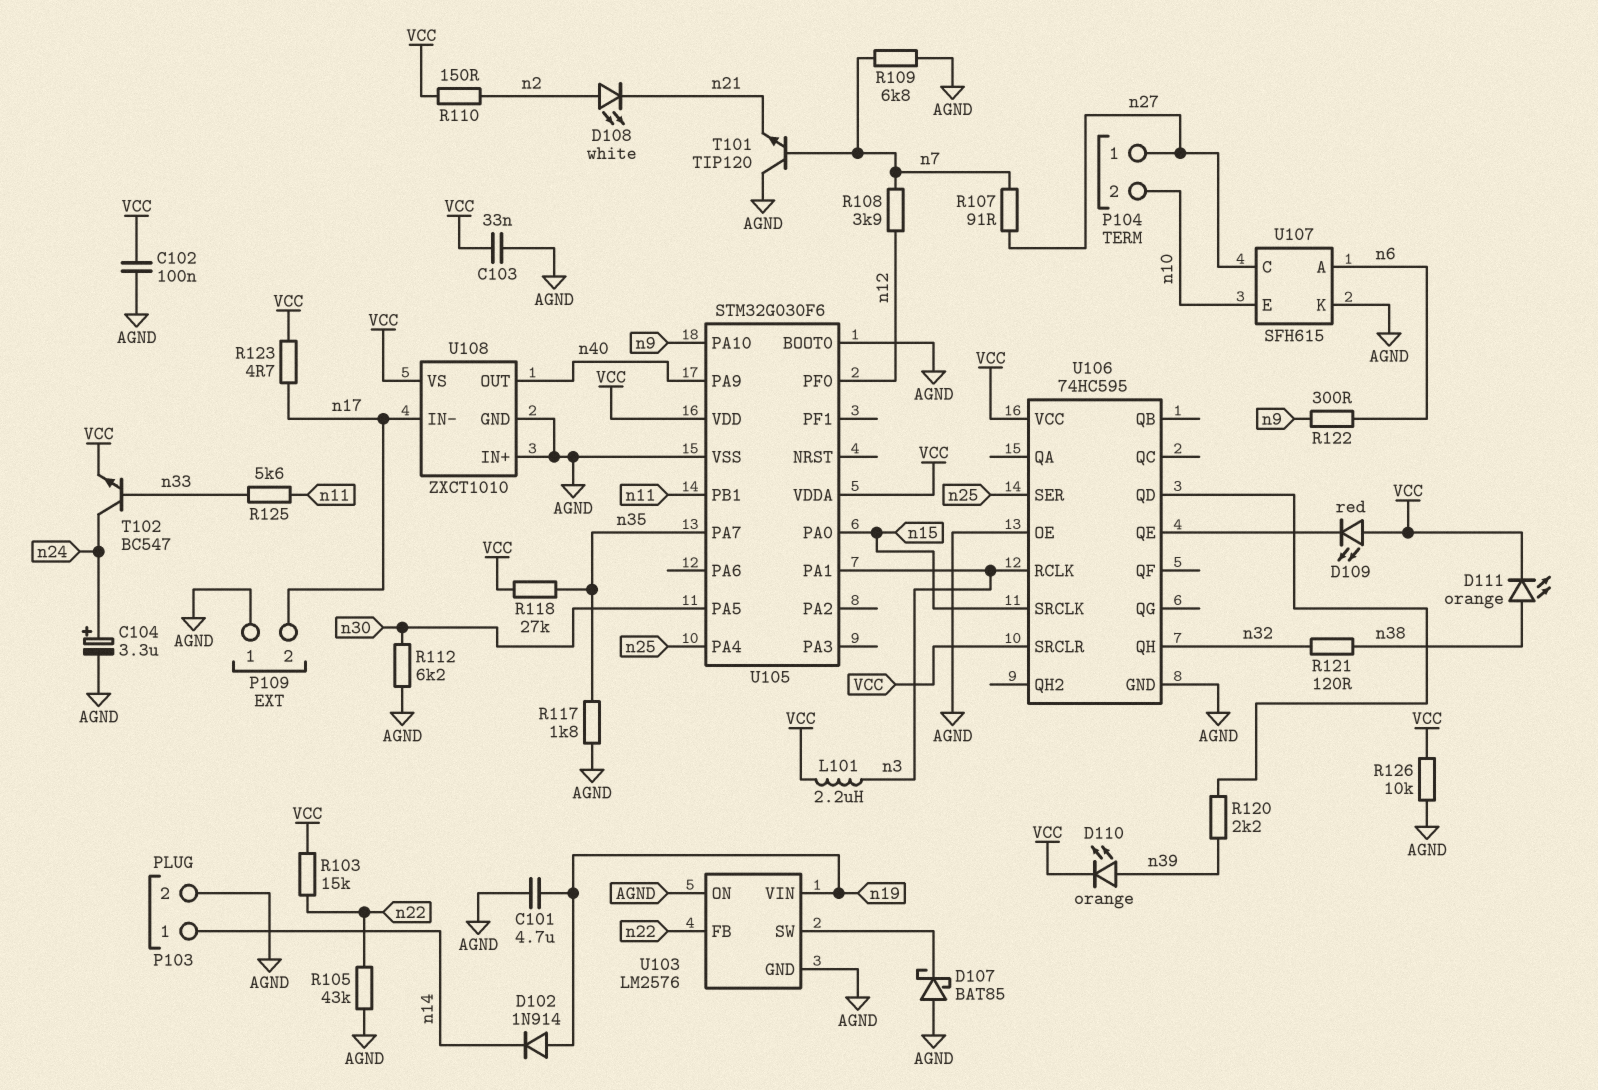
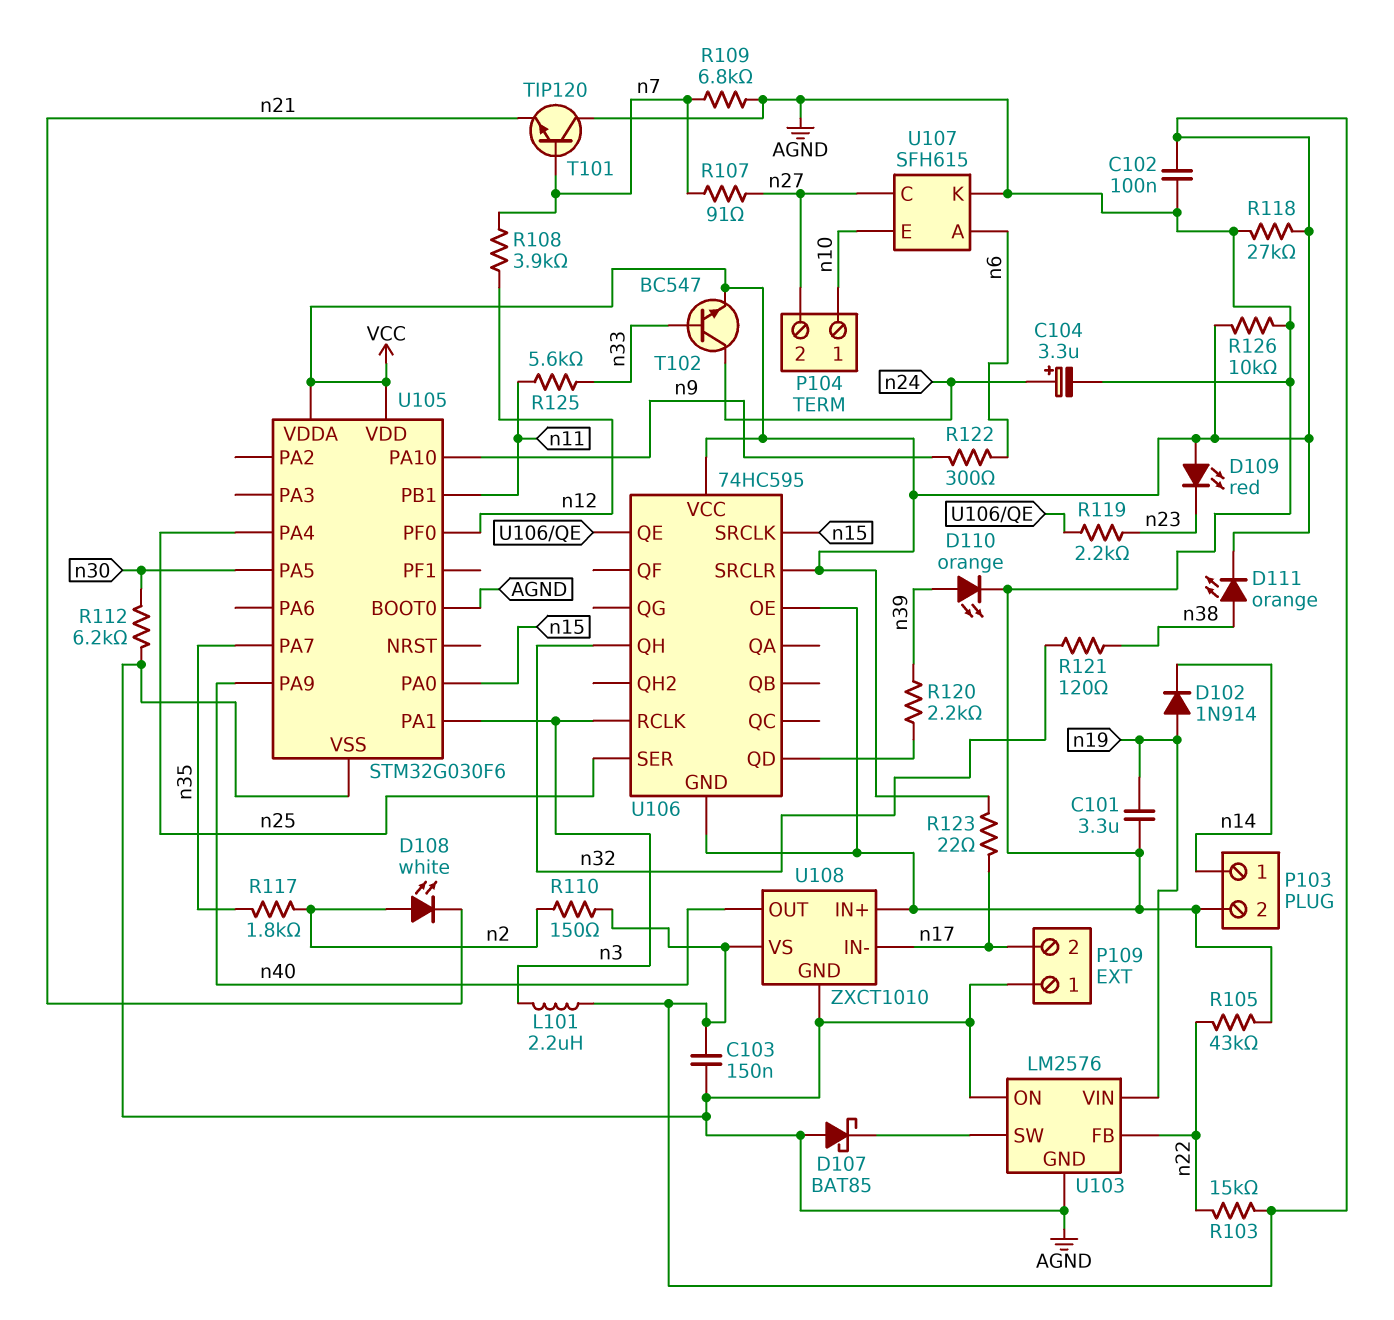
C101: 4.7uF (AGND, n19) -> 3.3uF (AGND, n19)
C103: 33nF (AGND, VCC) -> 150nF (AGND, VCC)
D109: LED red (A VCC, K U106/QE) -> LED red (A VCC, K n23)
D110: LED orange (A n39, K VCC) -> LED orange (A n39, K AGND)
P104 pin 1: n27 -> n10
P104 pin 2: n10 -> n27
R117: 1.8k (AGND, n35) -> 1.8k (n2, n35)
R118: 27k (VCC, n35) -> 27k (AGND, VCC)
R119: none -> 2.2k (U106/QE, n23)
R123: 4.7 (VCC, n17) -> 22 (VCC, n17)

